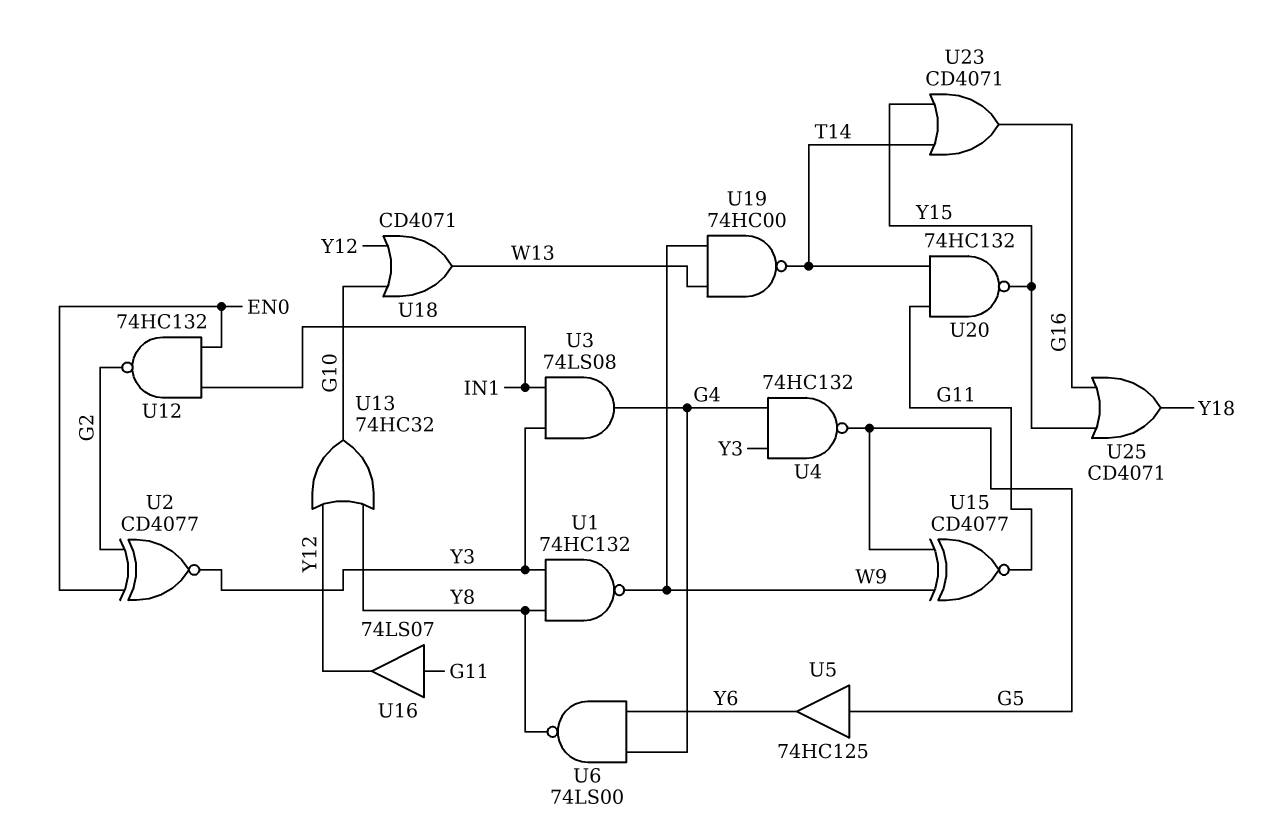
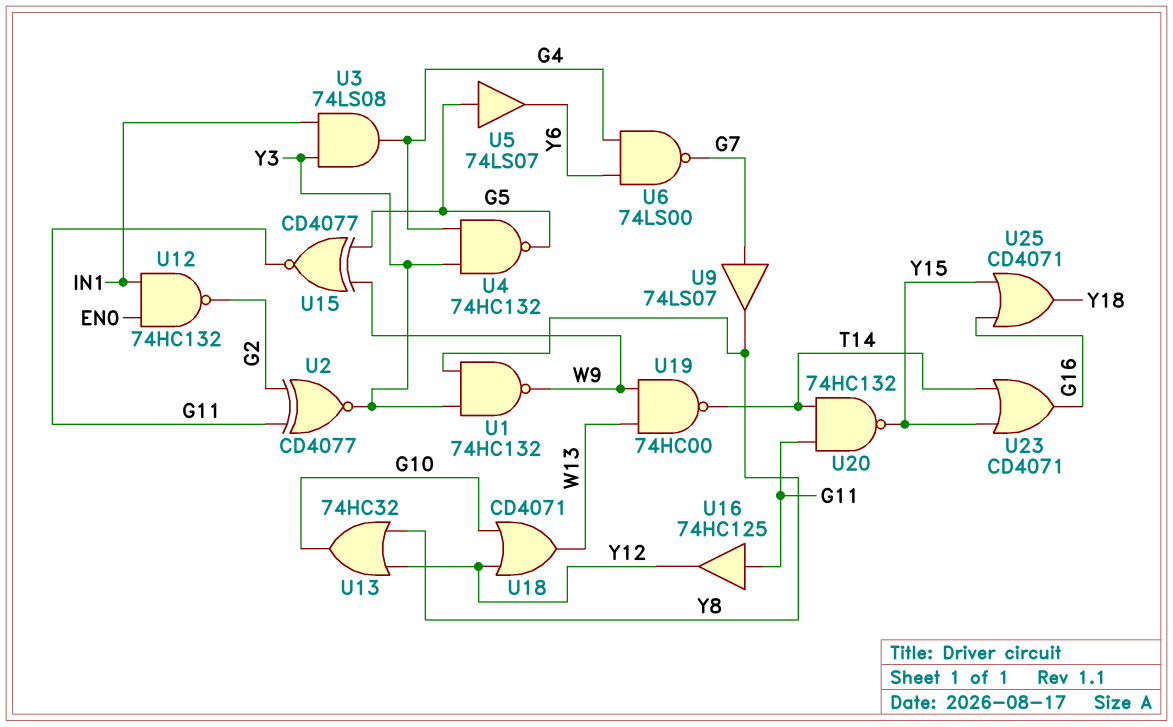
U2: XNOR CD4077 (in EN0, in G2, out Y3) -> XNOR CD4077 (in G2, in G11, out Y3)
U5: buffer 74HC125 (in G5, out Y6) -> buffer 74LS07 (in G5, out Y6)
U6: NAND 74LS00 (in G4, in Y6, out Y8) -> NAND 74LS00 (in G4, in Y6, out G7)
U9: none -> buffer 74LS07 (in G7, out Y8)
U16: buffer 74LS07 (in G11, out Y12) -> buffer 74HC125 (in G11, out Y12)

